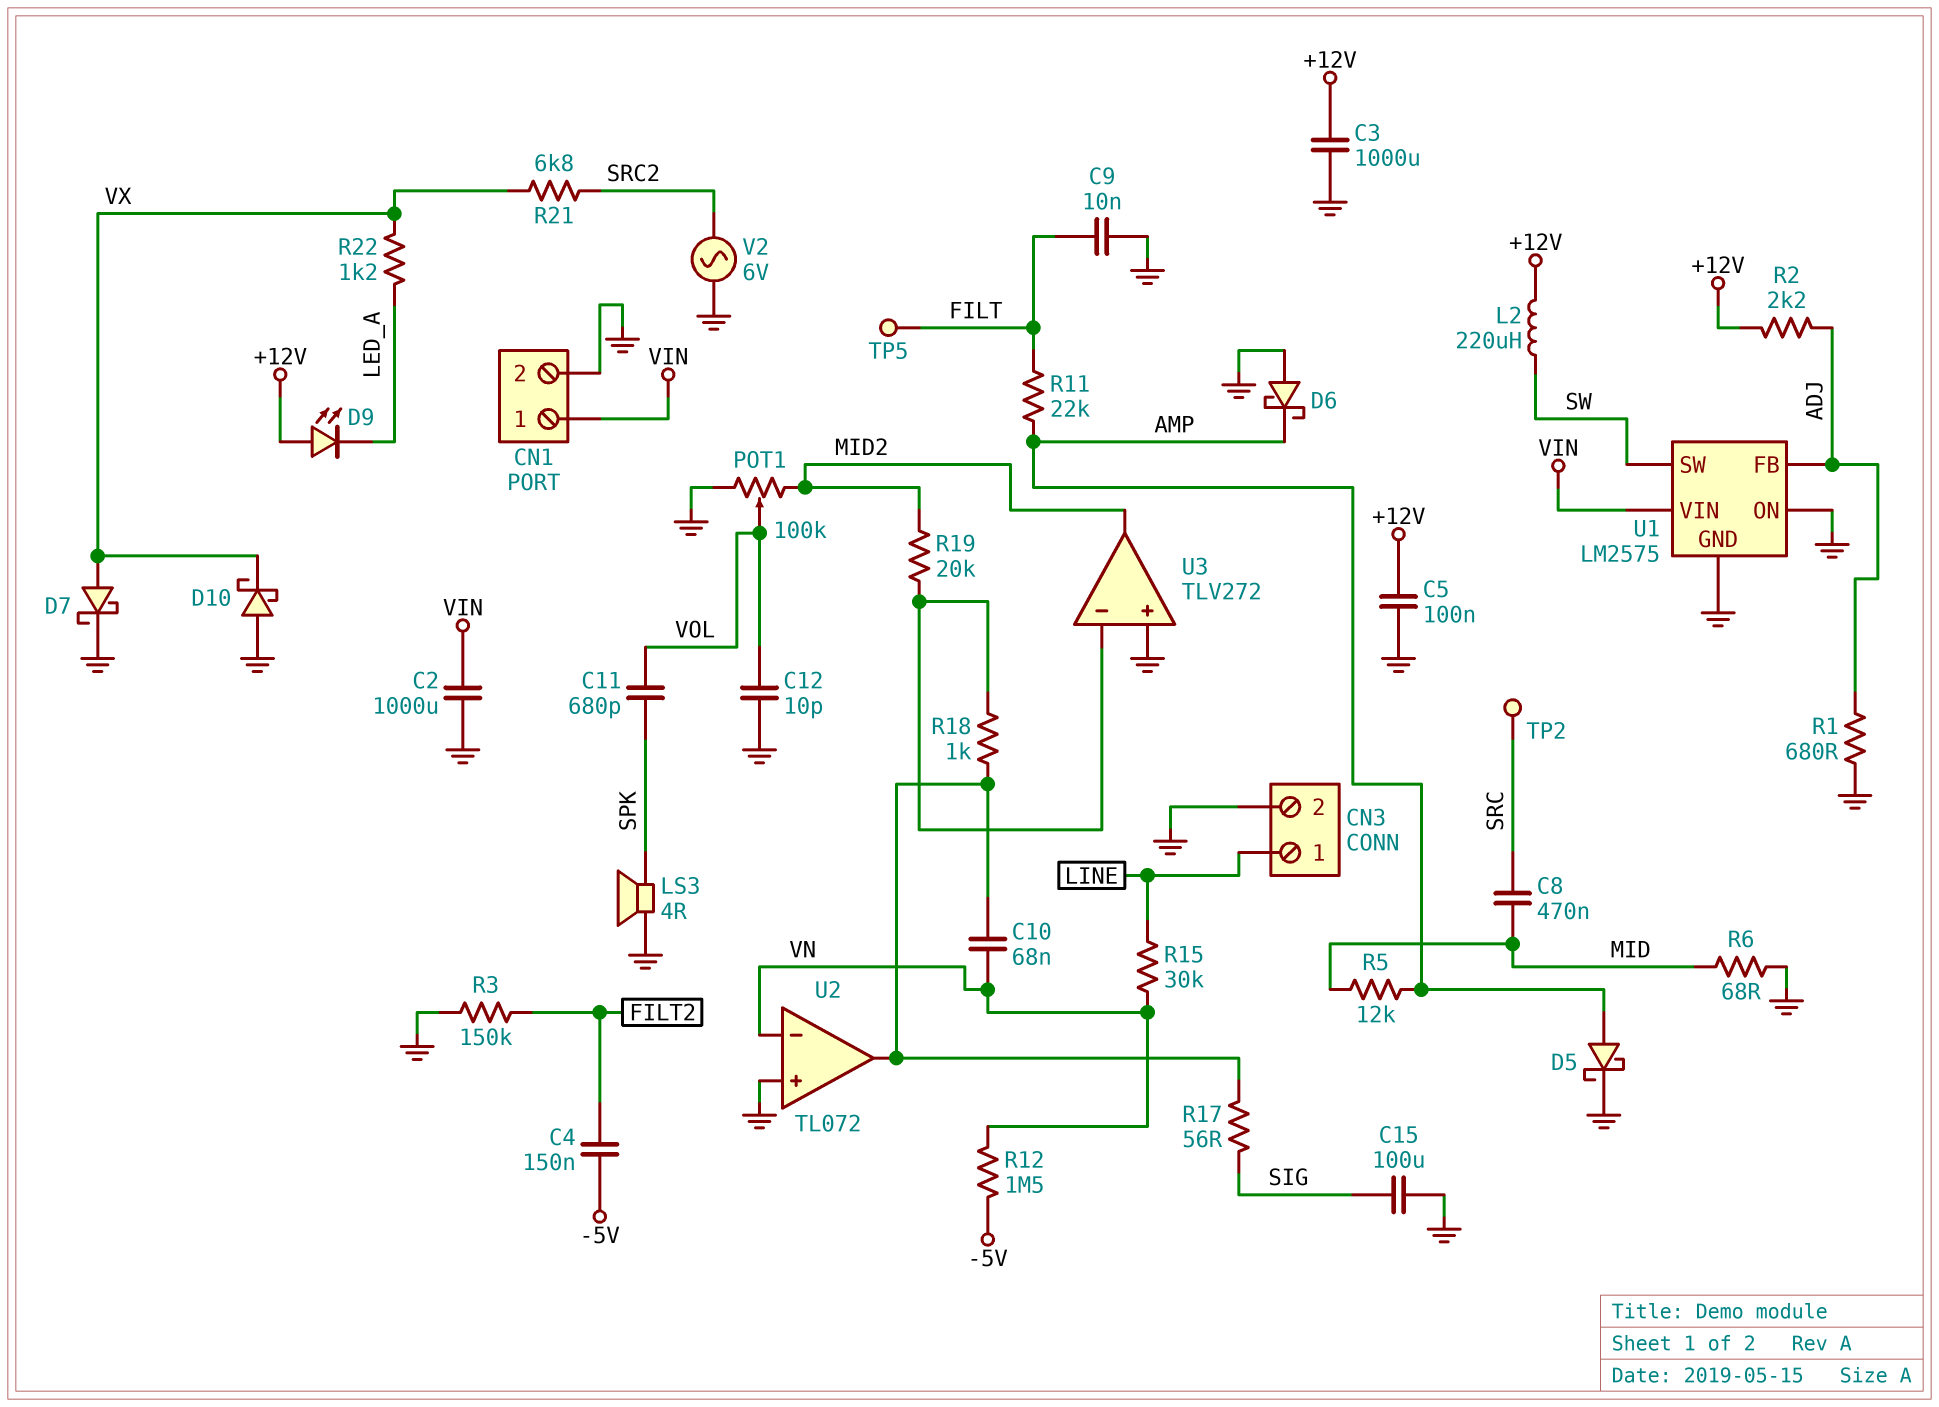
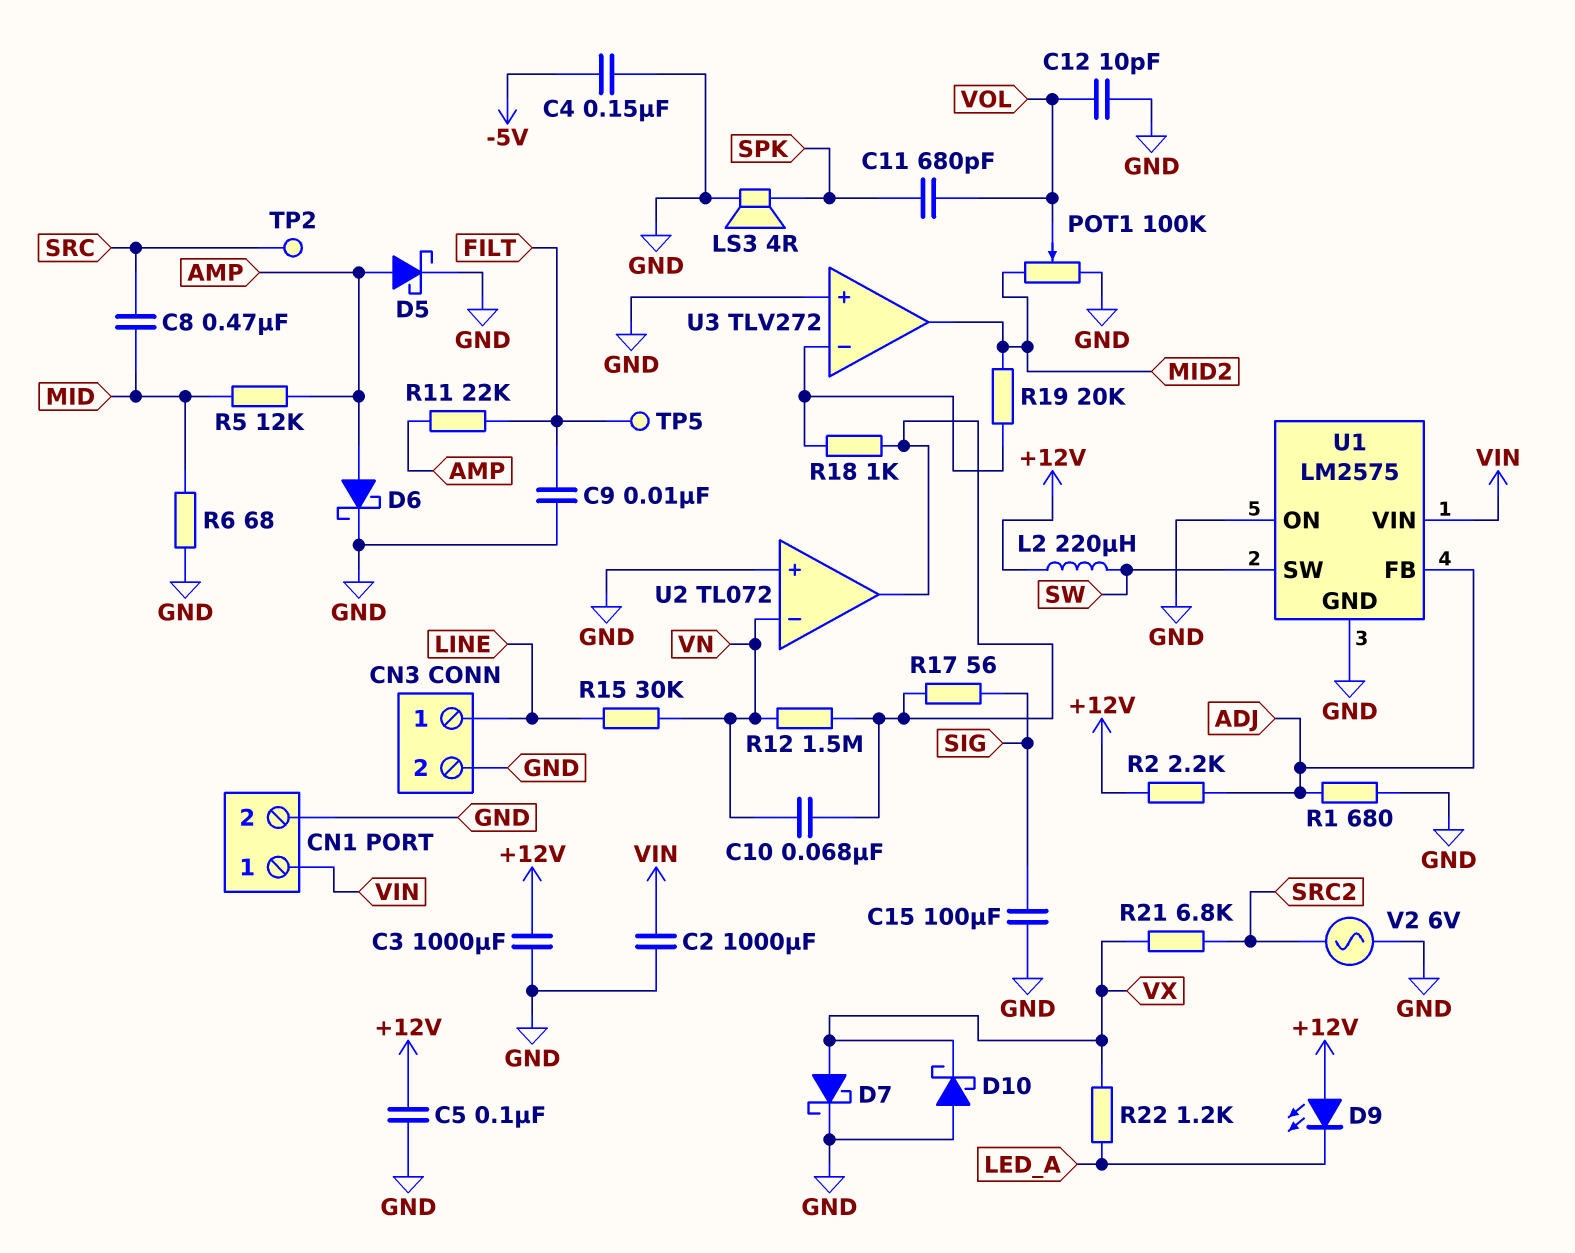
C4: 150nF (-5V, FILT2) -> 150nF (-5V, GND)
D6: schottky (A GND, K AMP) -> schottky (A AMP, K GND)
R3: 150k (FILT2, GND) -> none
R12: 1.5M (-5V, VN) -> 1.5M (U2/out, VN)

